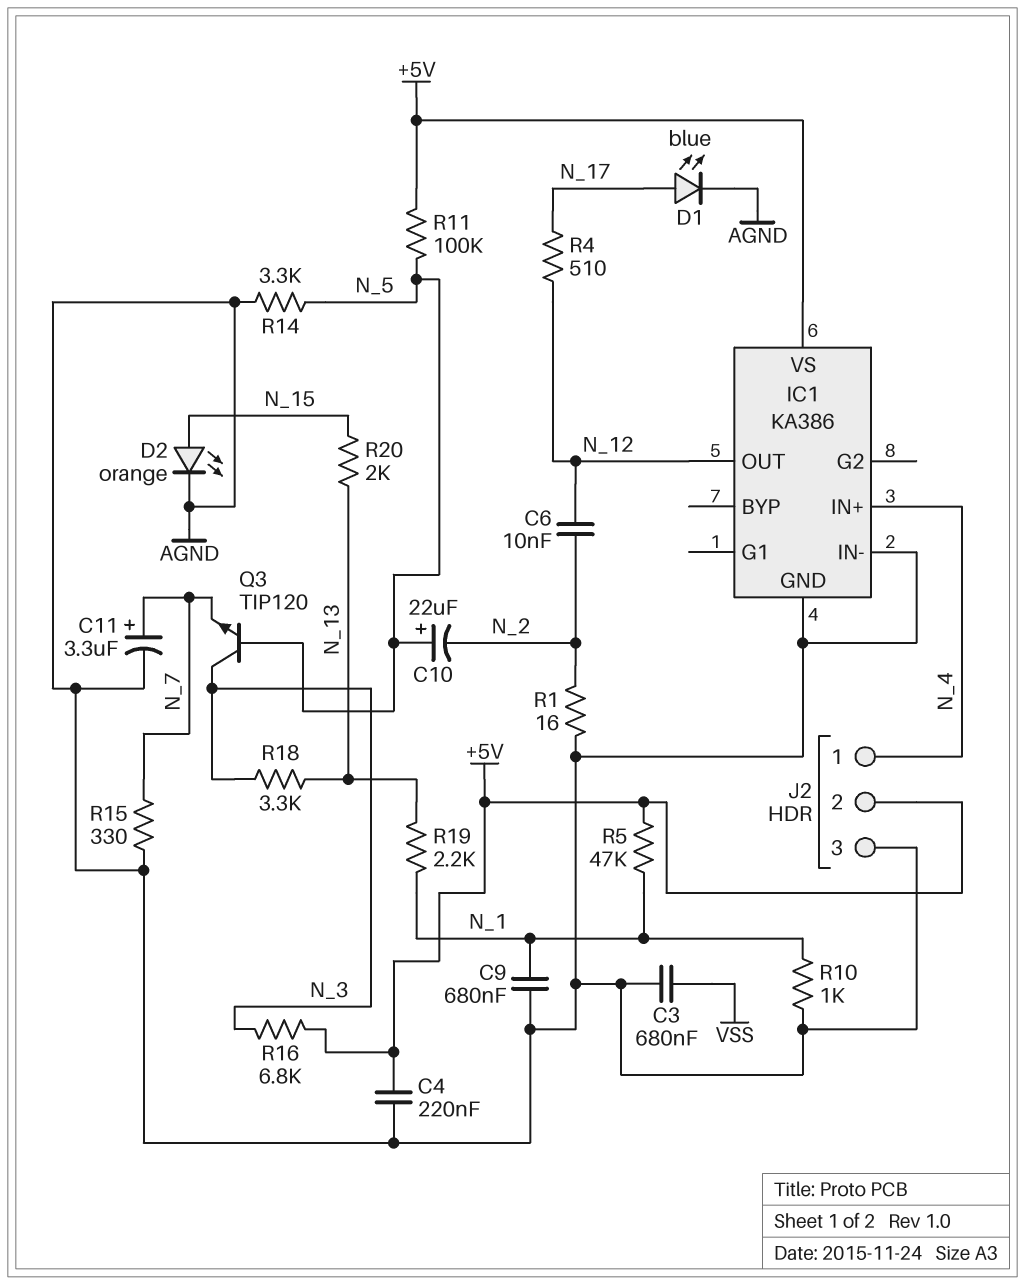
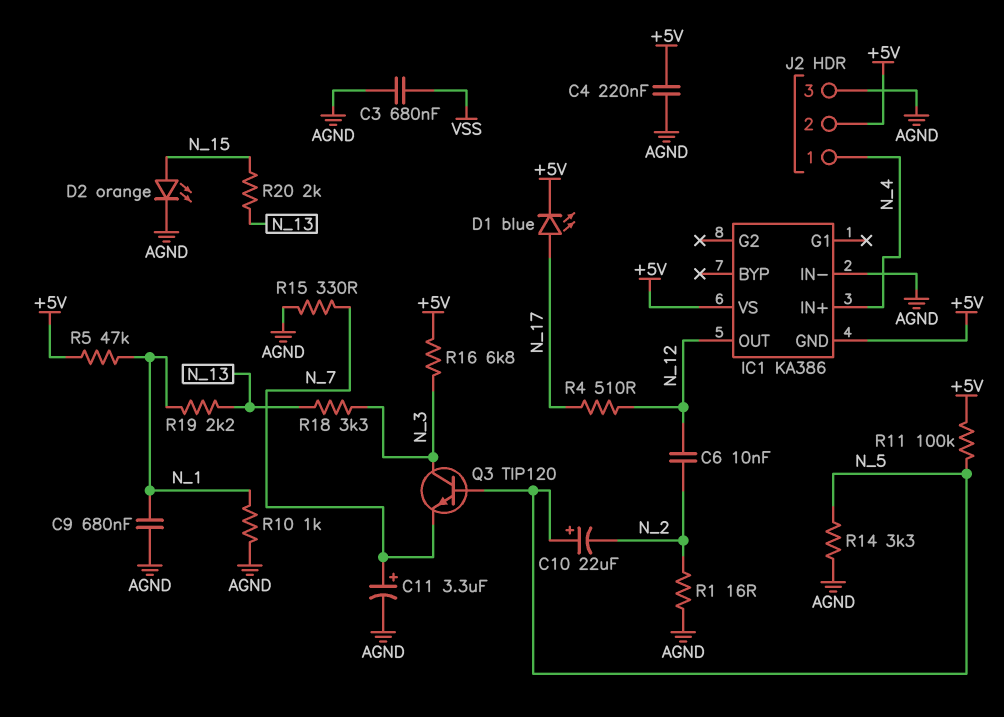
D1: LED blue (A N_17, K AGND) -> LED blue (A N_17, K +5V)
IC1 pin GND: AGND -> +5V

